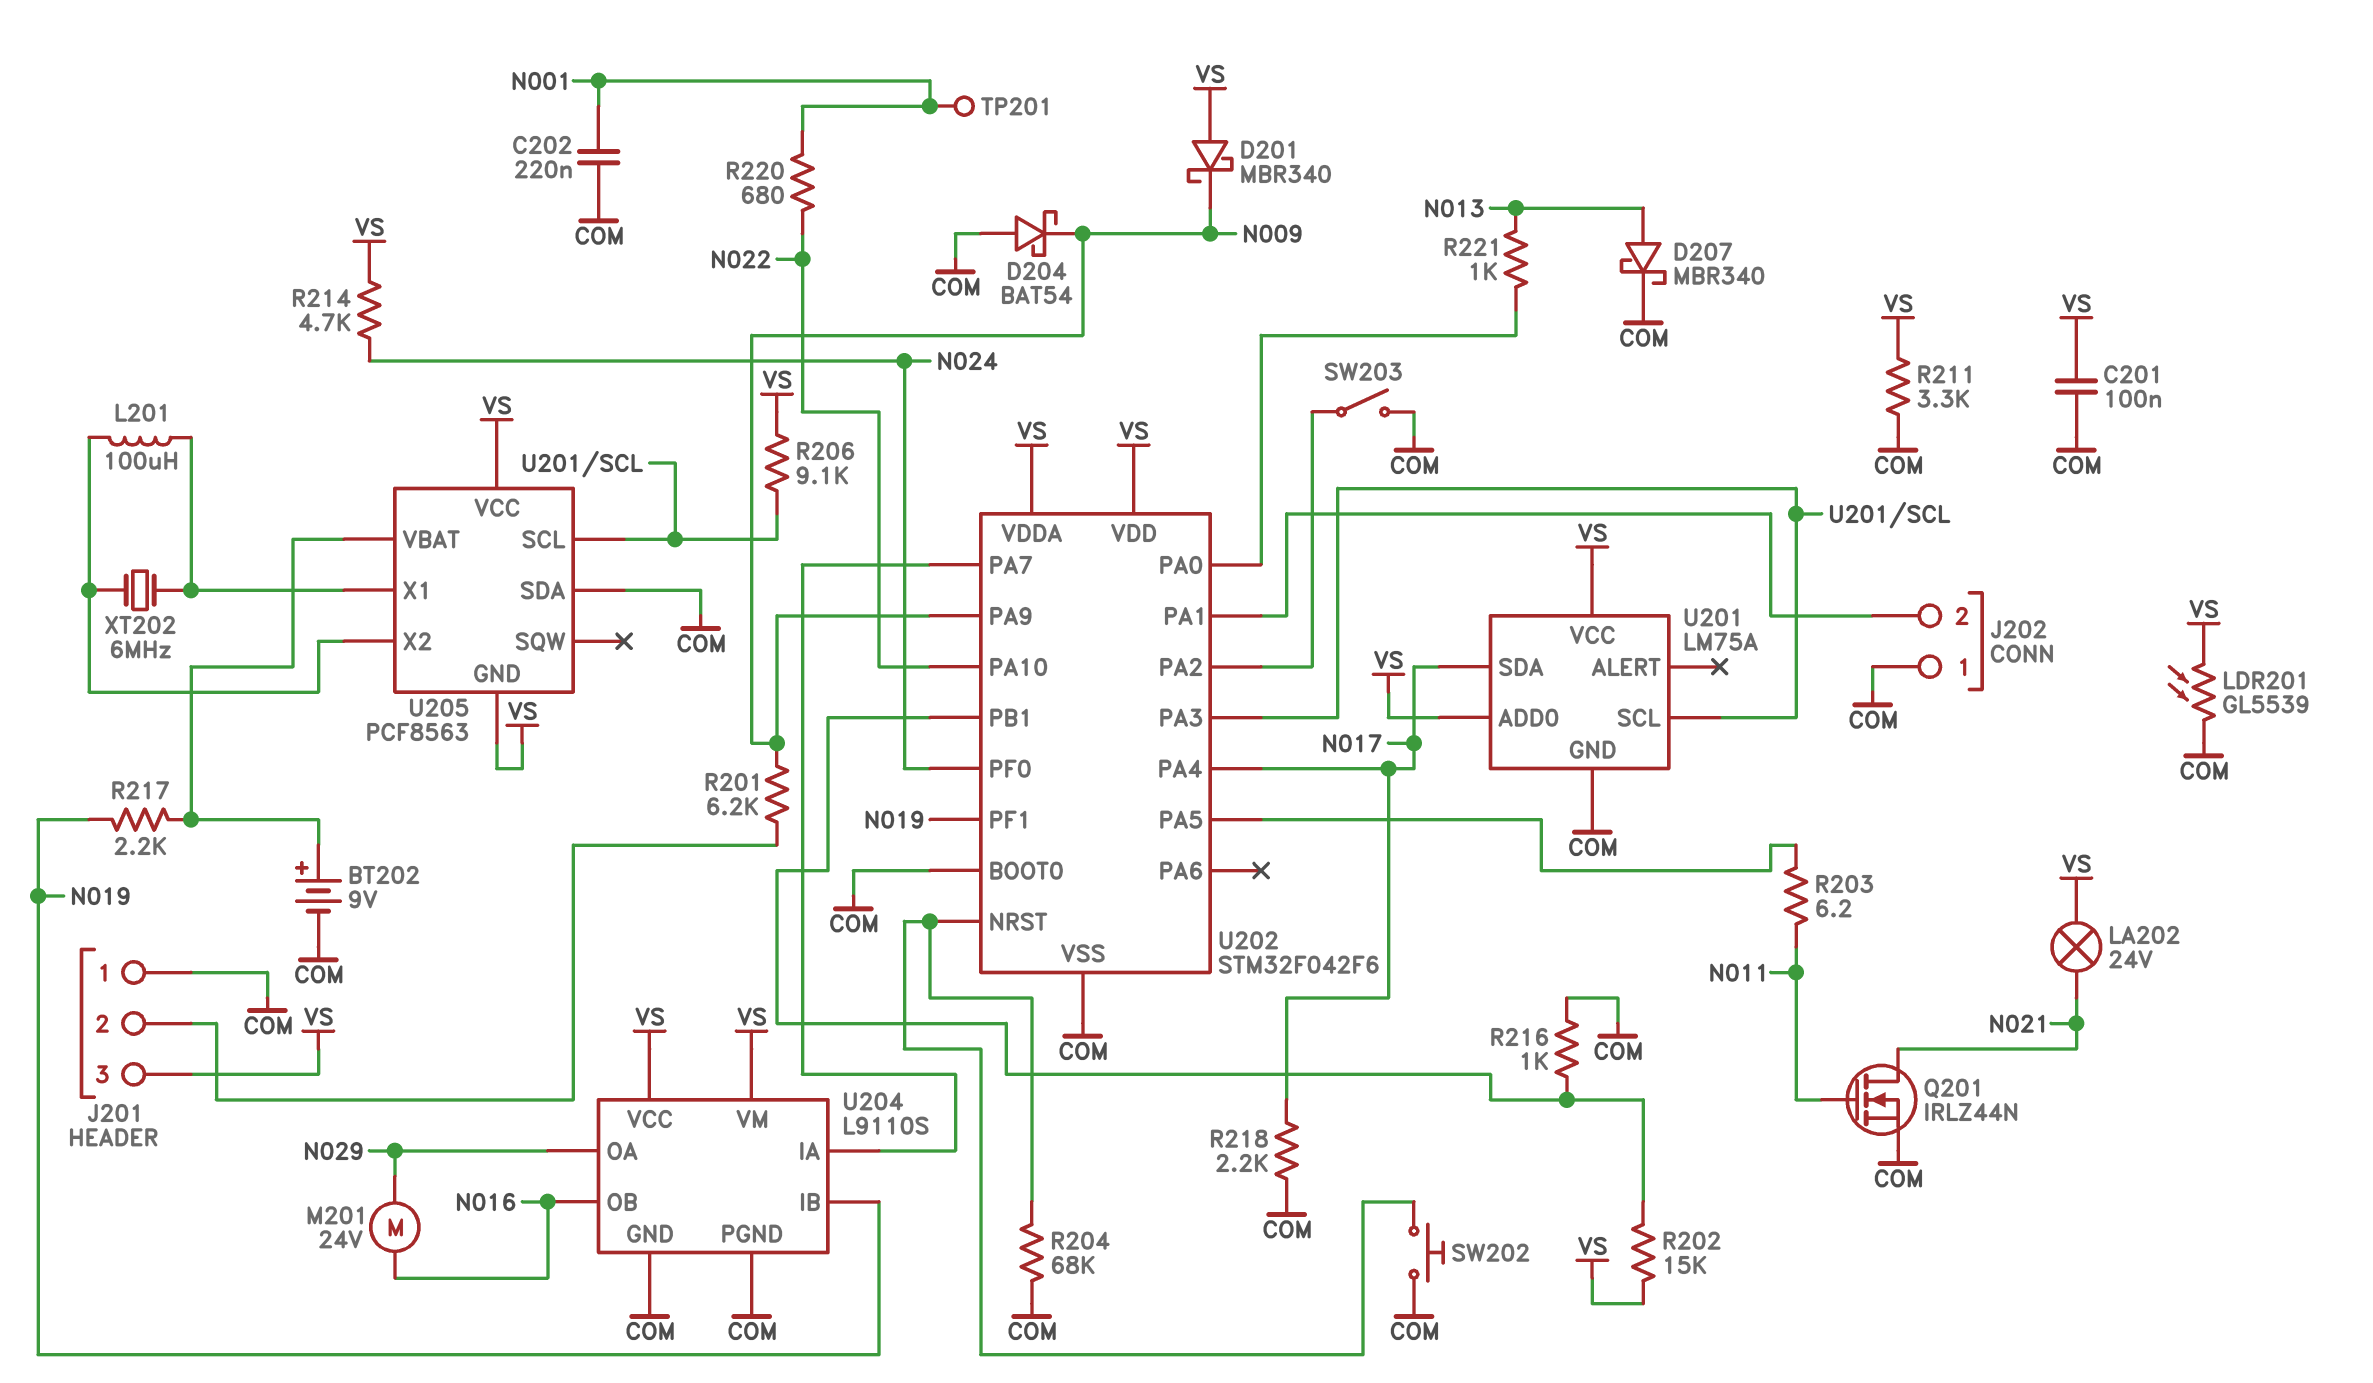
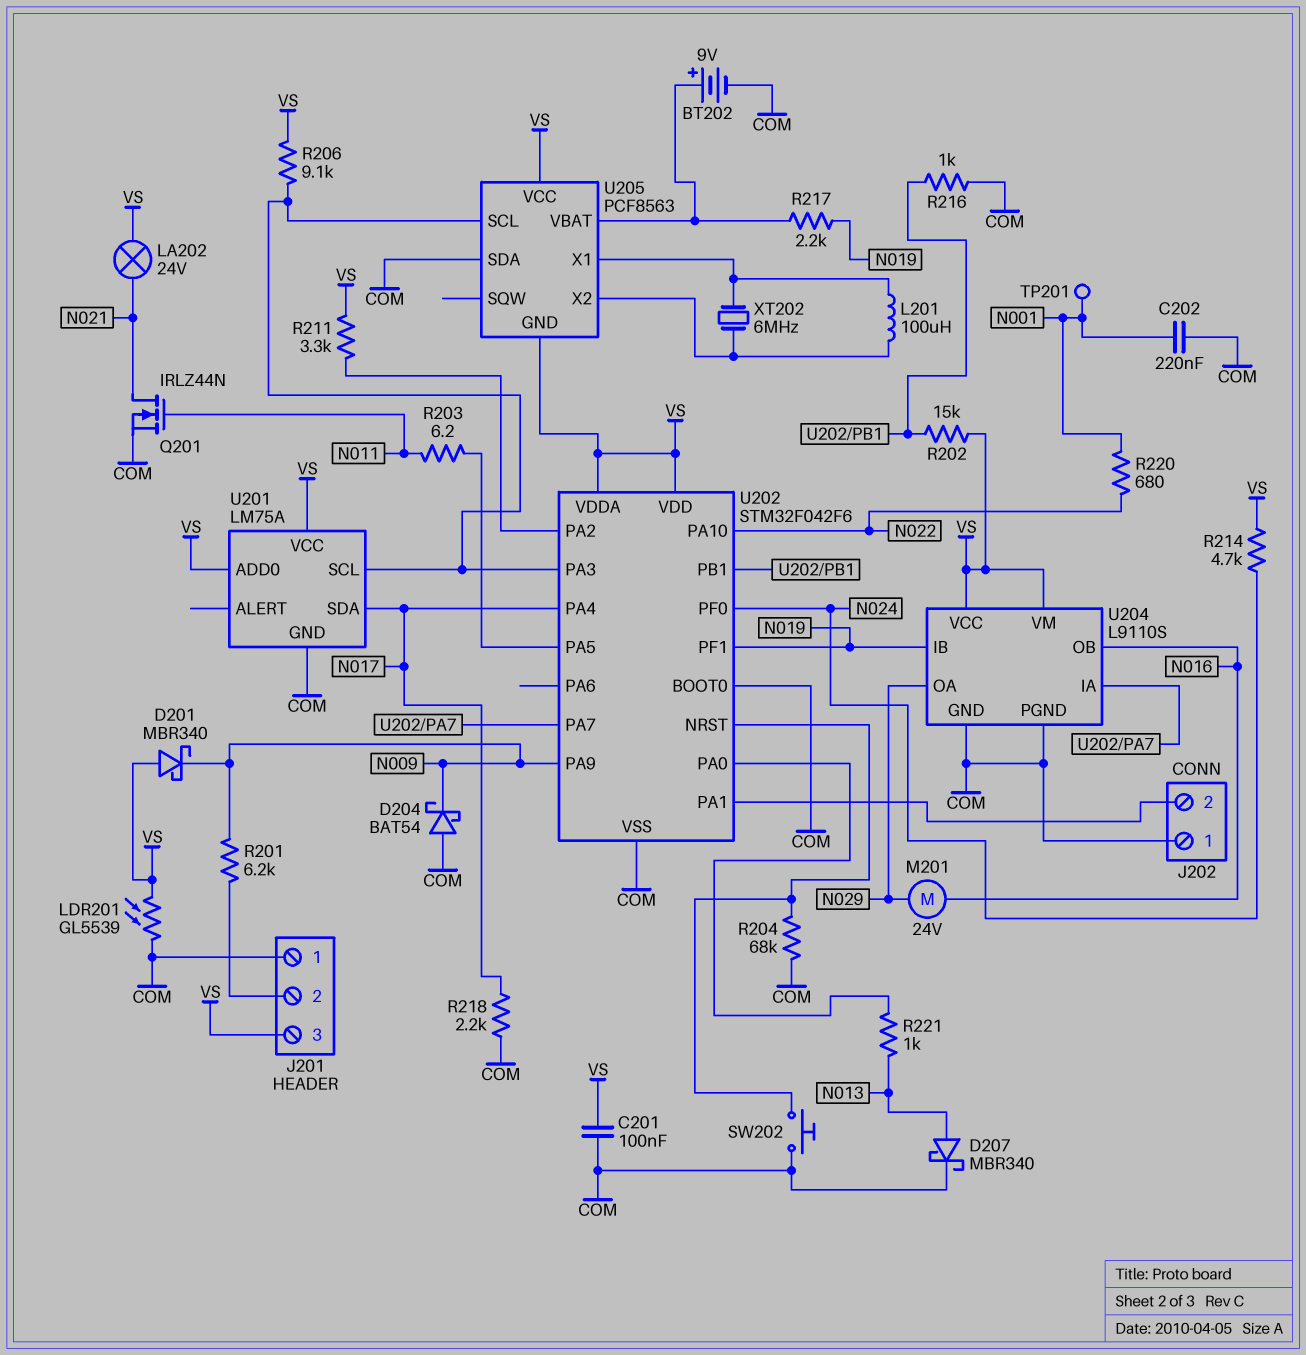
R211: 3.3k (COM, VS) -> 3.3k (U202/PA2, VS)
SW203: switch (COM, U202/PA2) -> none

